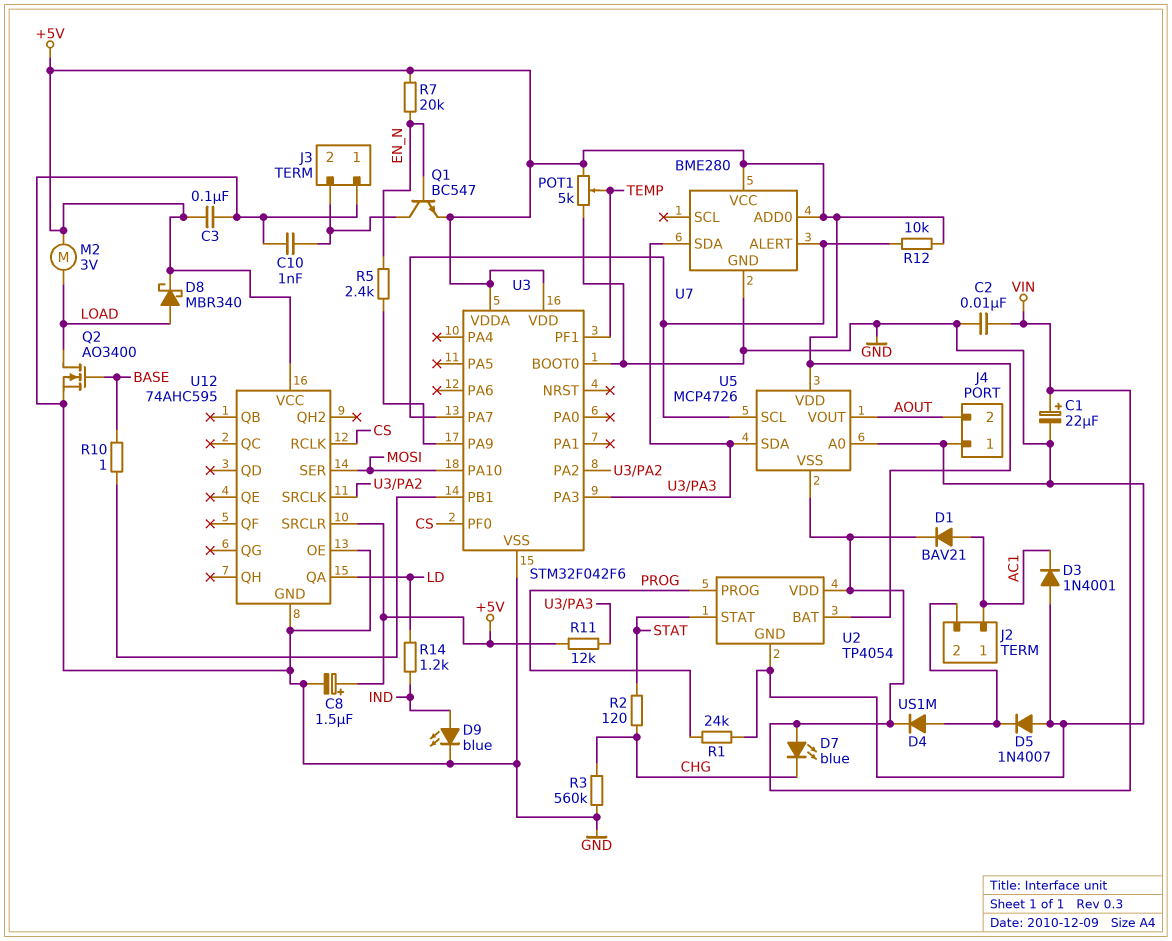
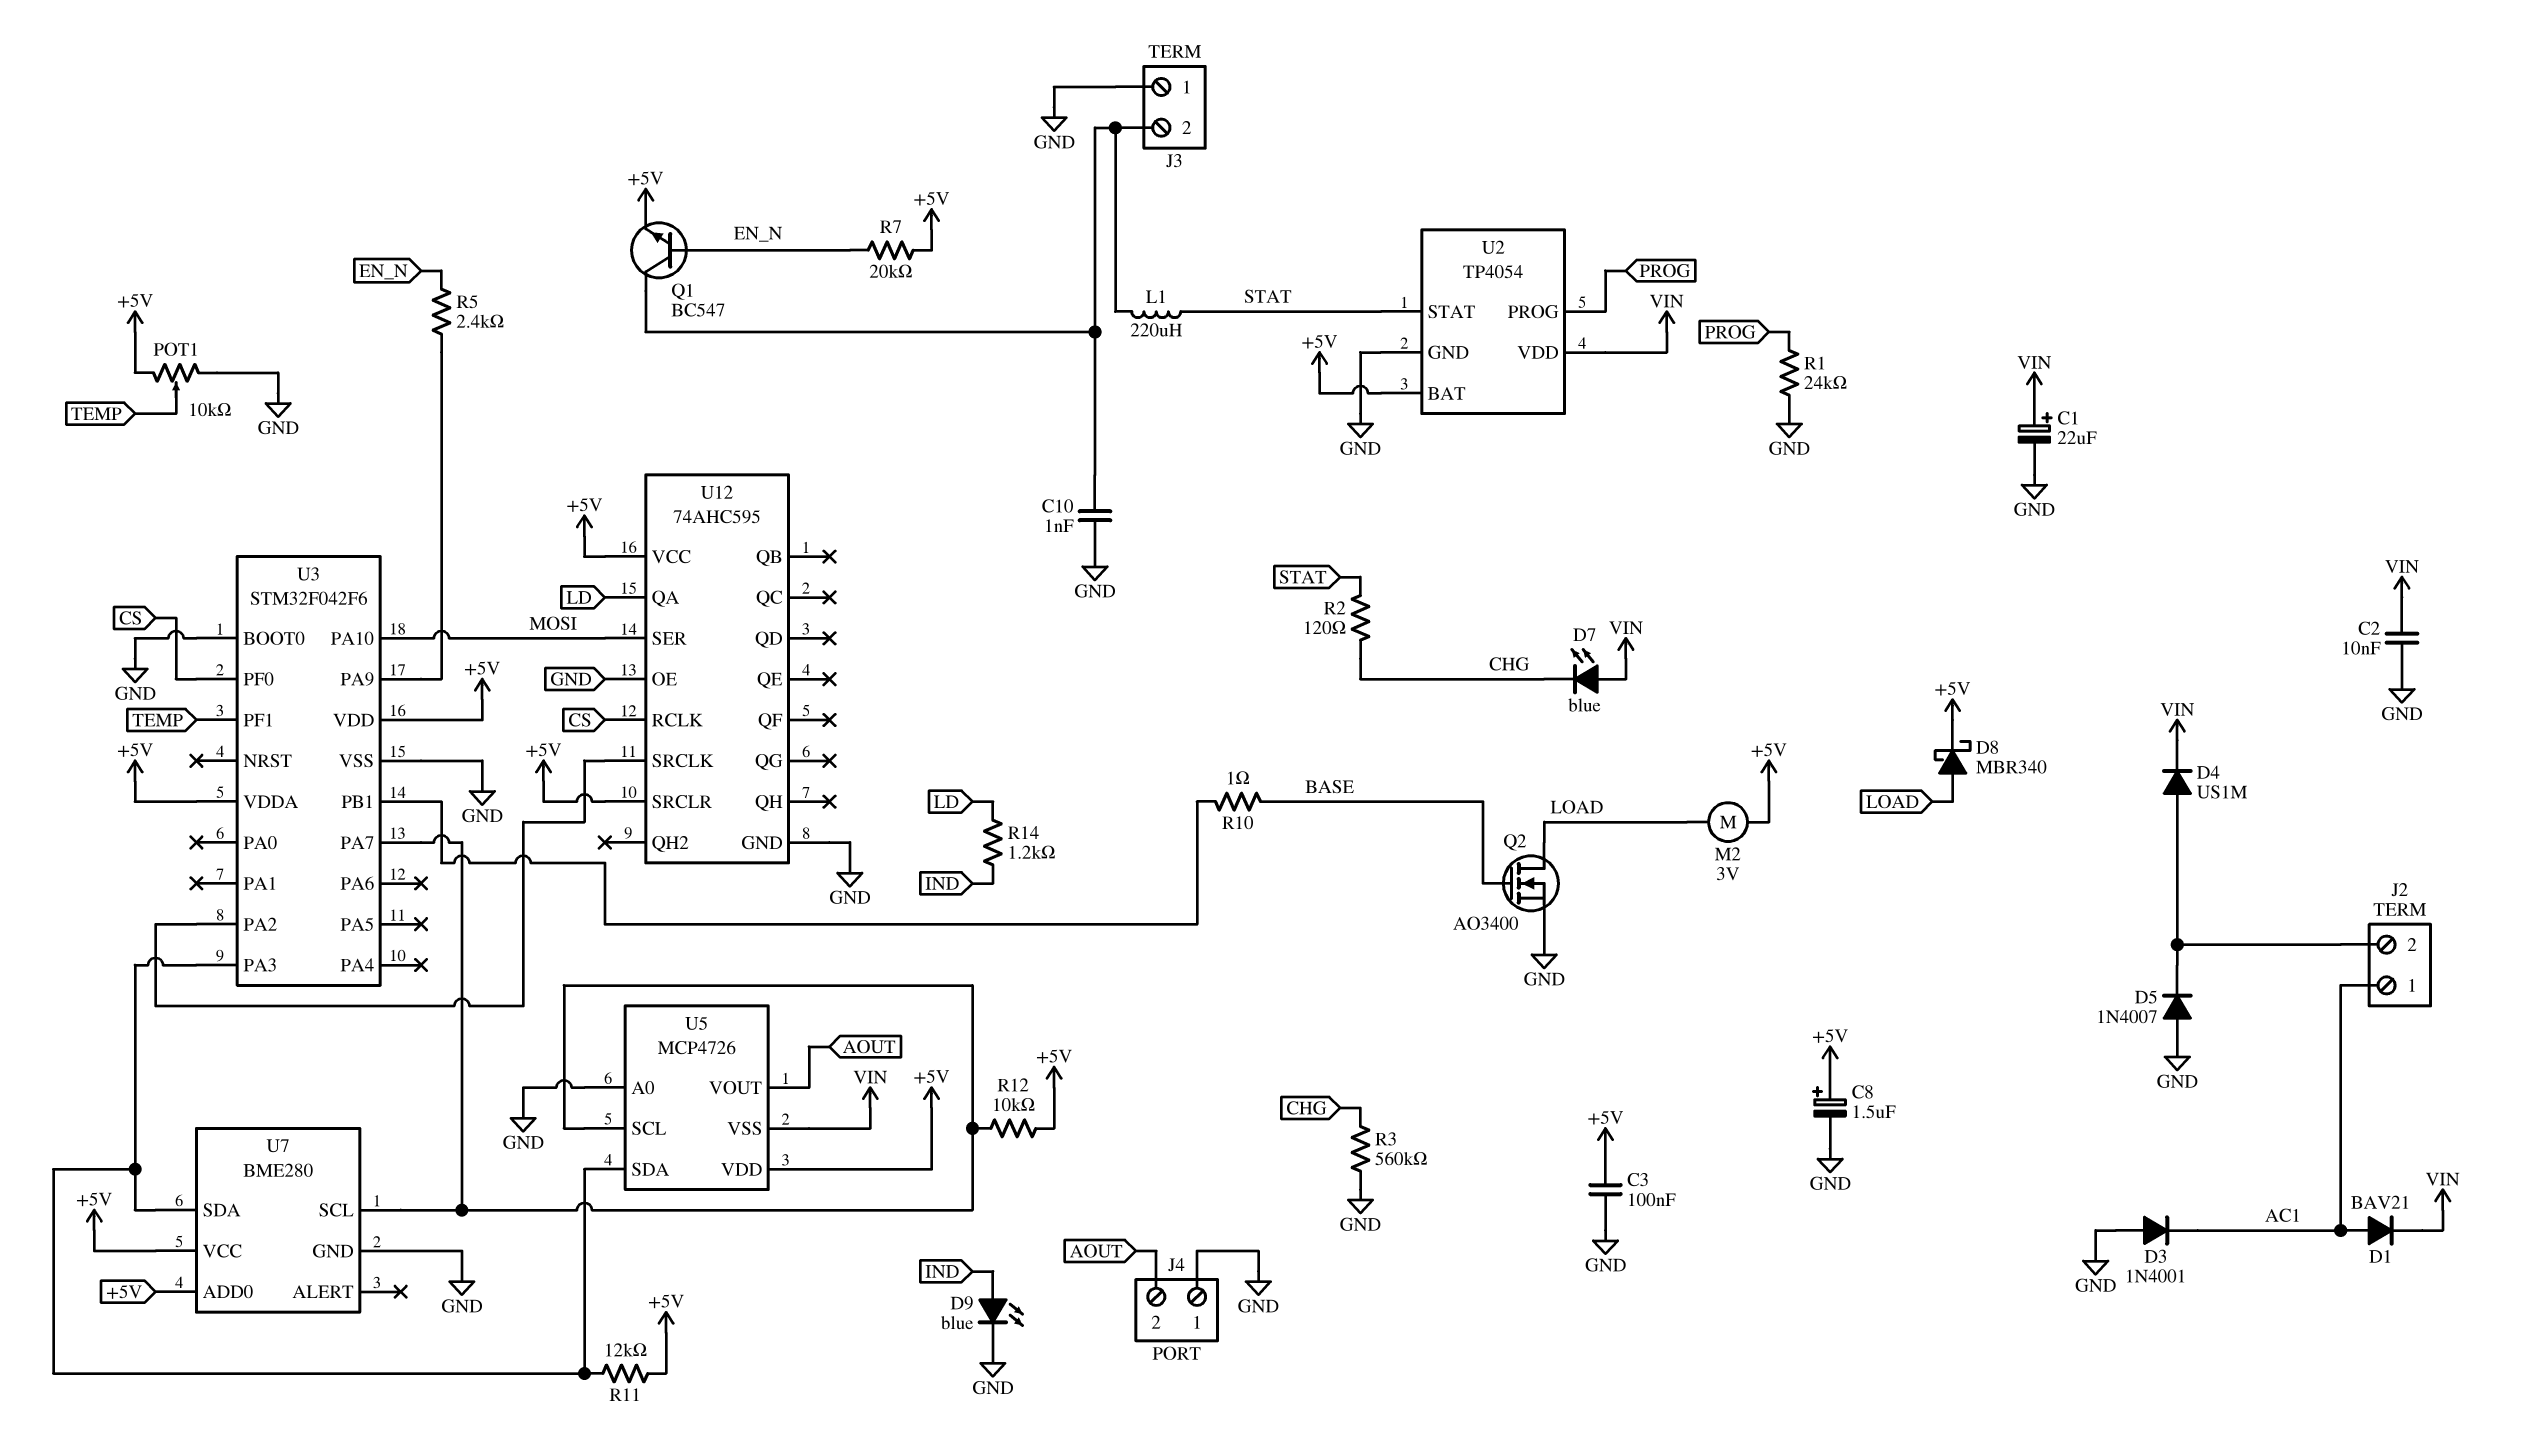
L1: none -> 220uH (J3/2, STAT)
POT1: 5k (+5V, GND, wiper TEMP) -> 10k (+5V, GND, wiper TEMP)
U7 pin ALERT: U3/PA7 -> none
U7 pin SCL: none -> U3/PA7

